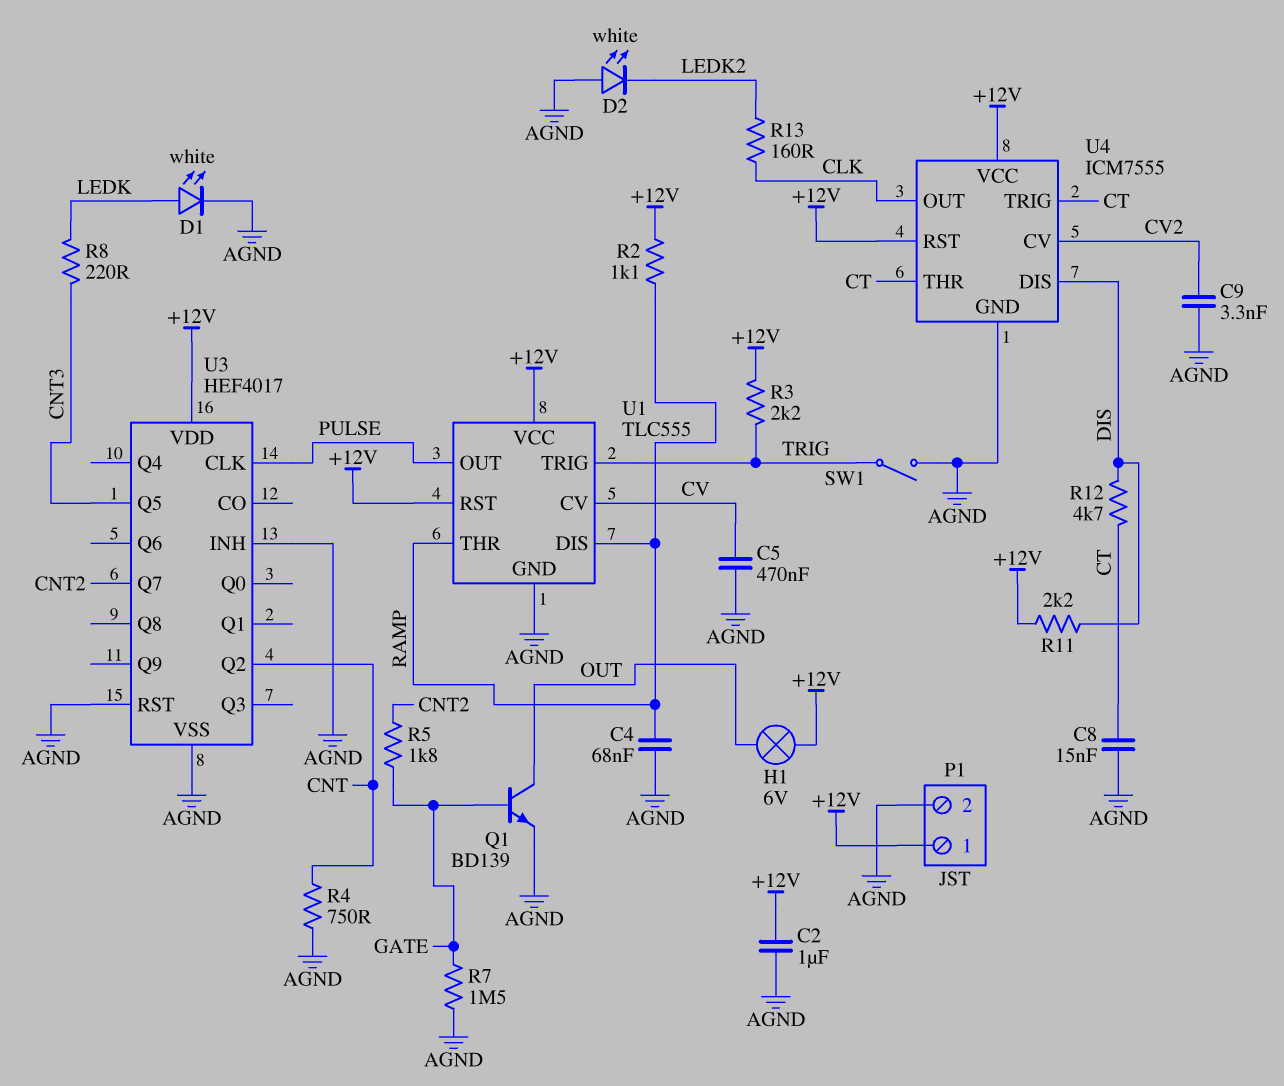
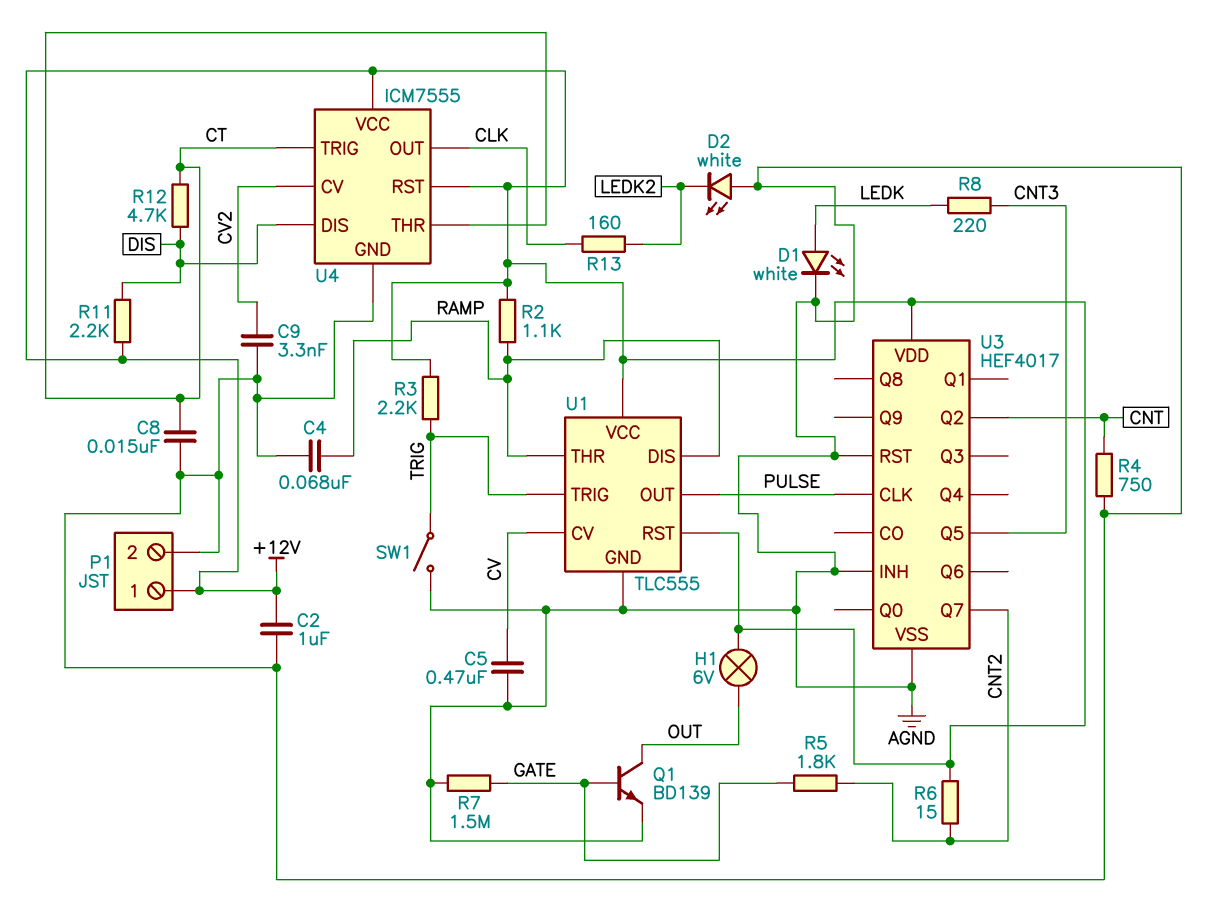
R6: none -> 15 (+12V, CNT2)

